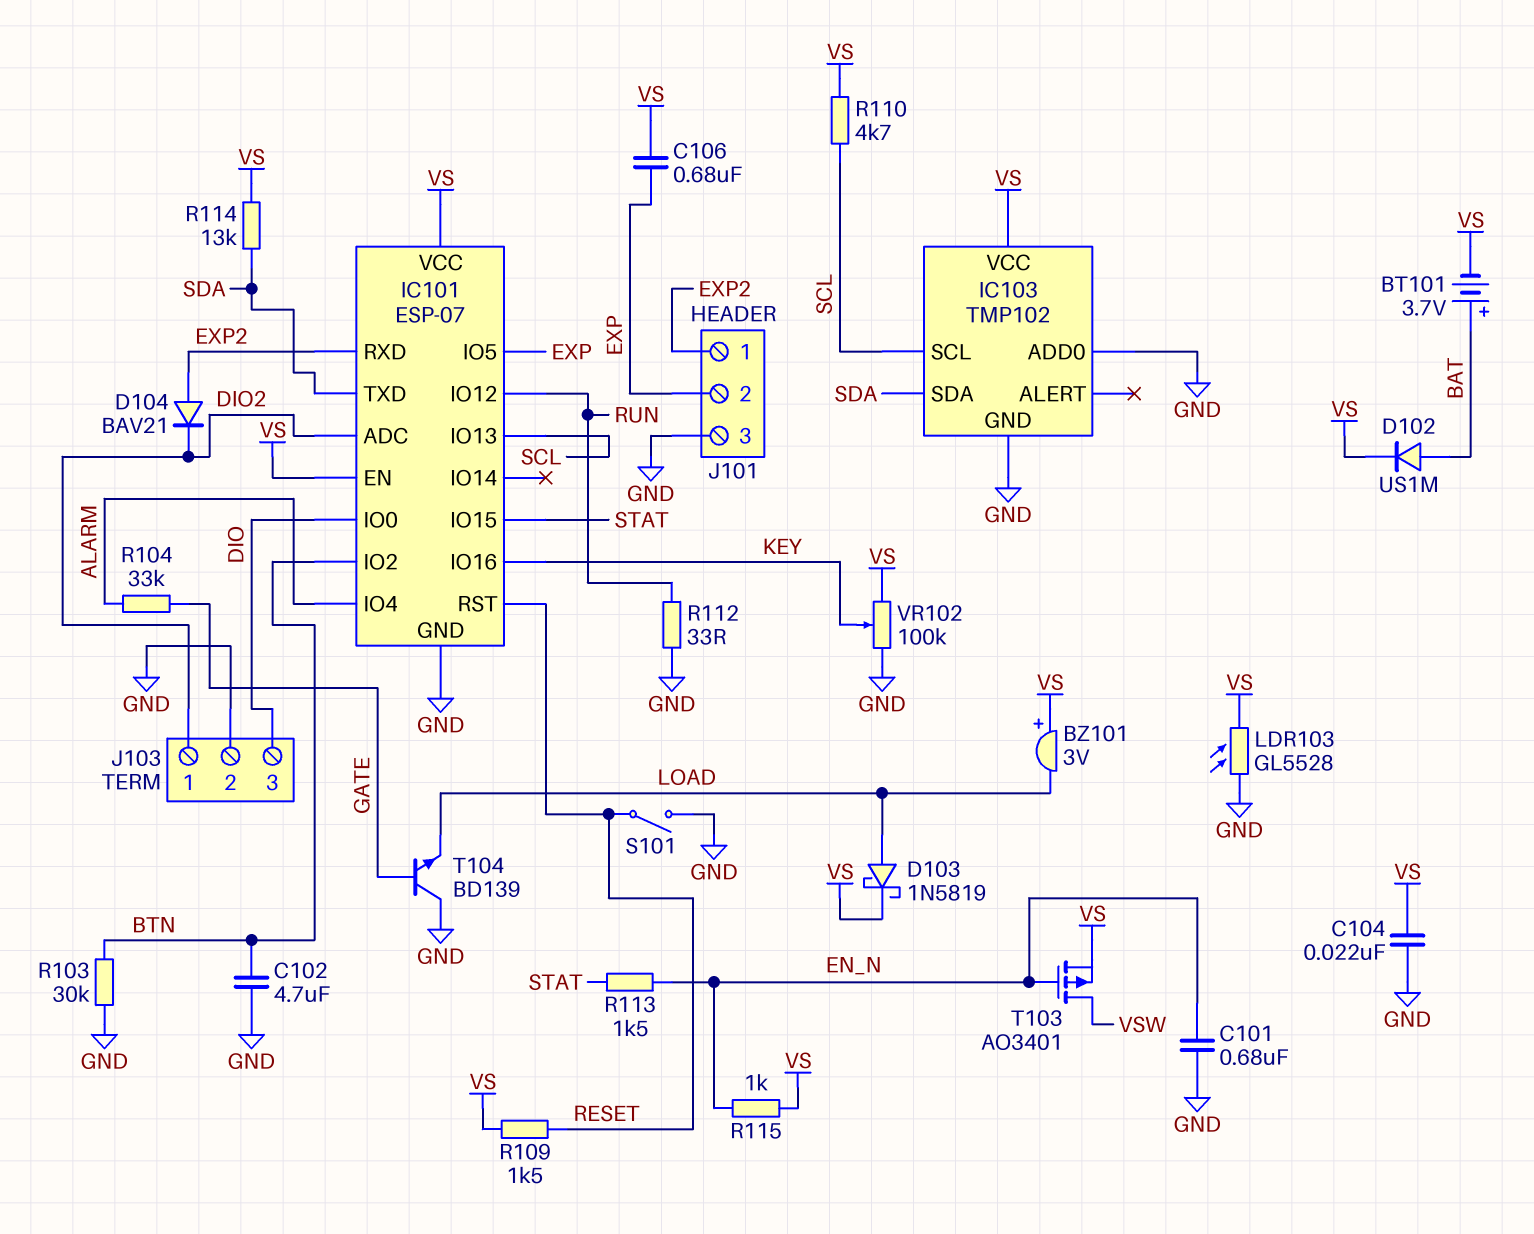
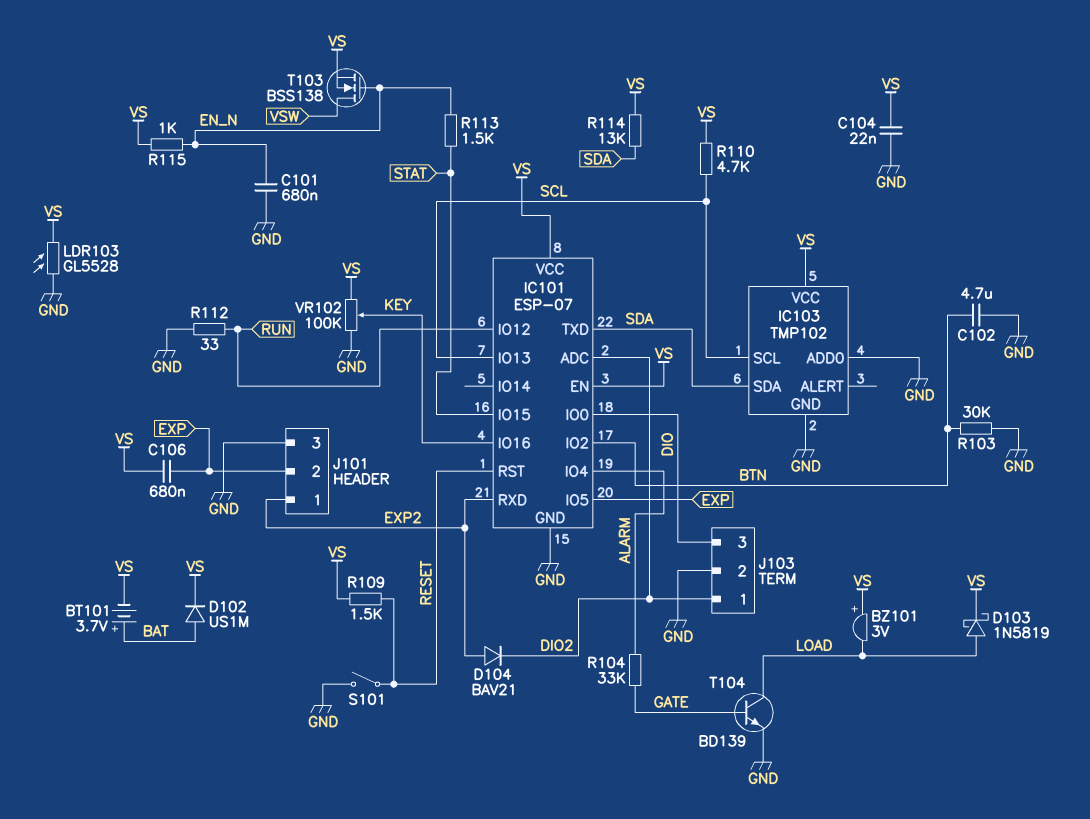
T103: PMOS AO3401 (G EN_N, D VSW, S VS) -> NMOS BSS138 (G EN_N, D VSW, S VS)
T104: NPN BD139 (B GATE, C GND, E LOAD) -> NPN BD139 (B GATE, C LOAD, E GND)

